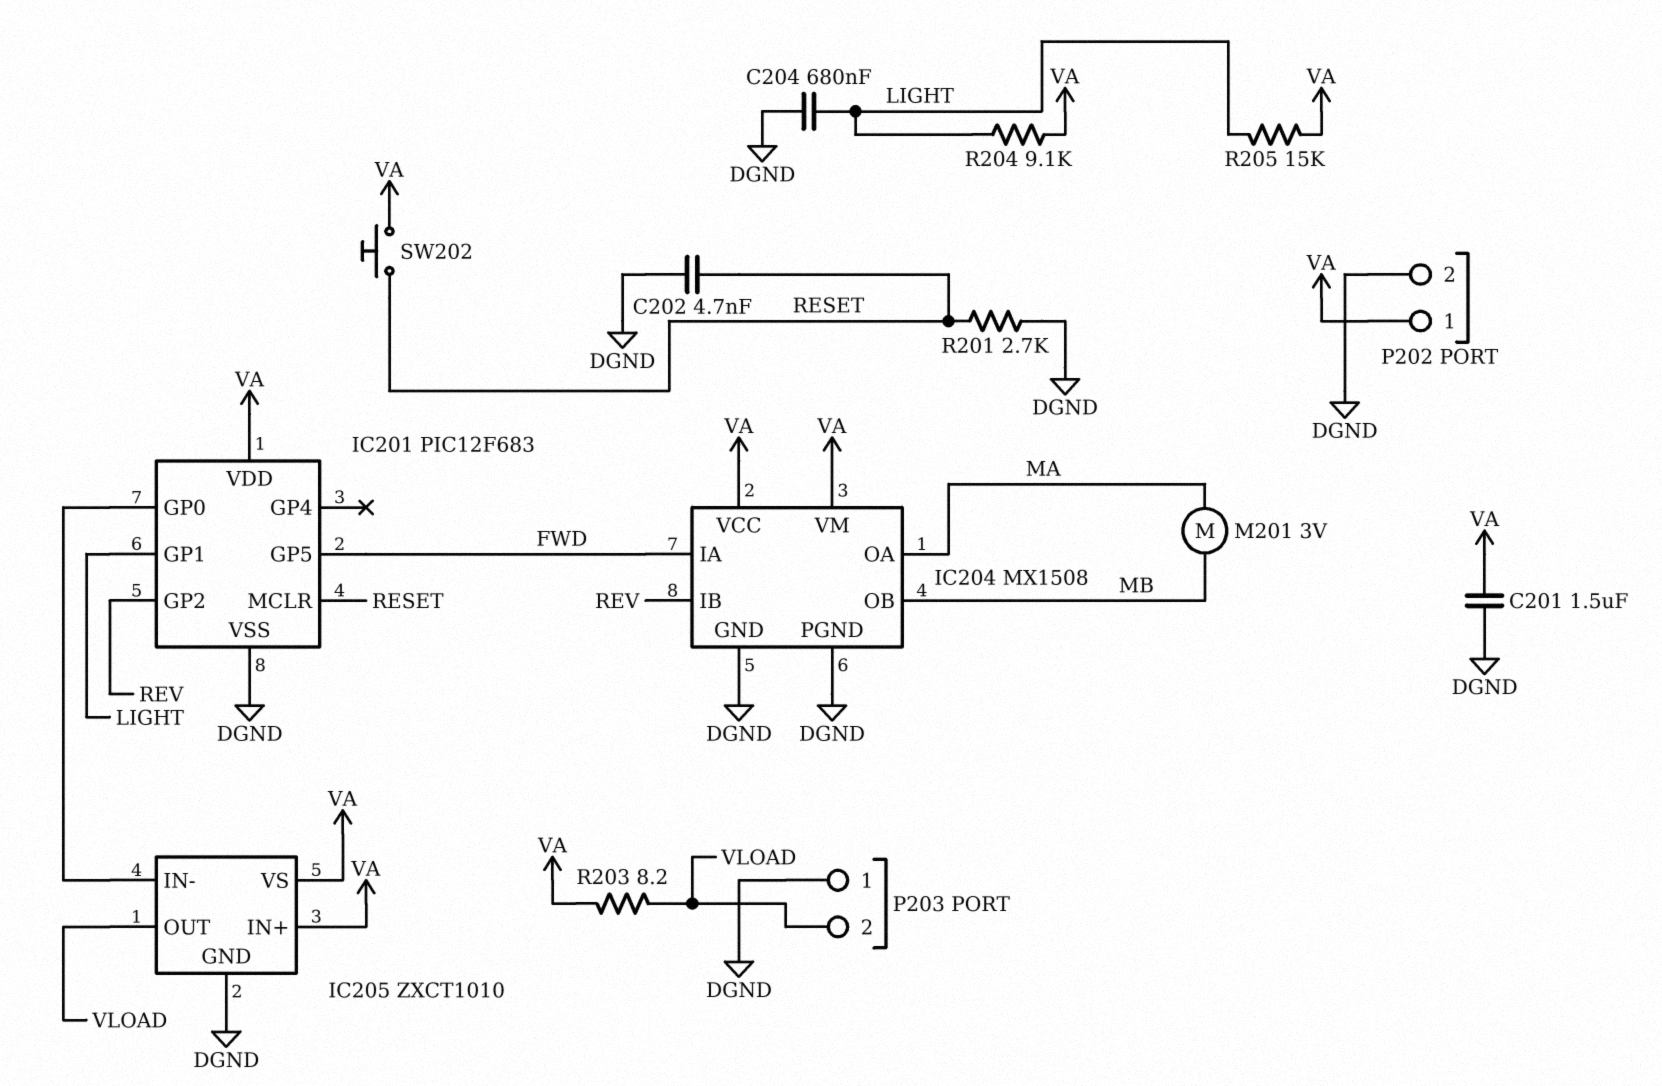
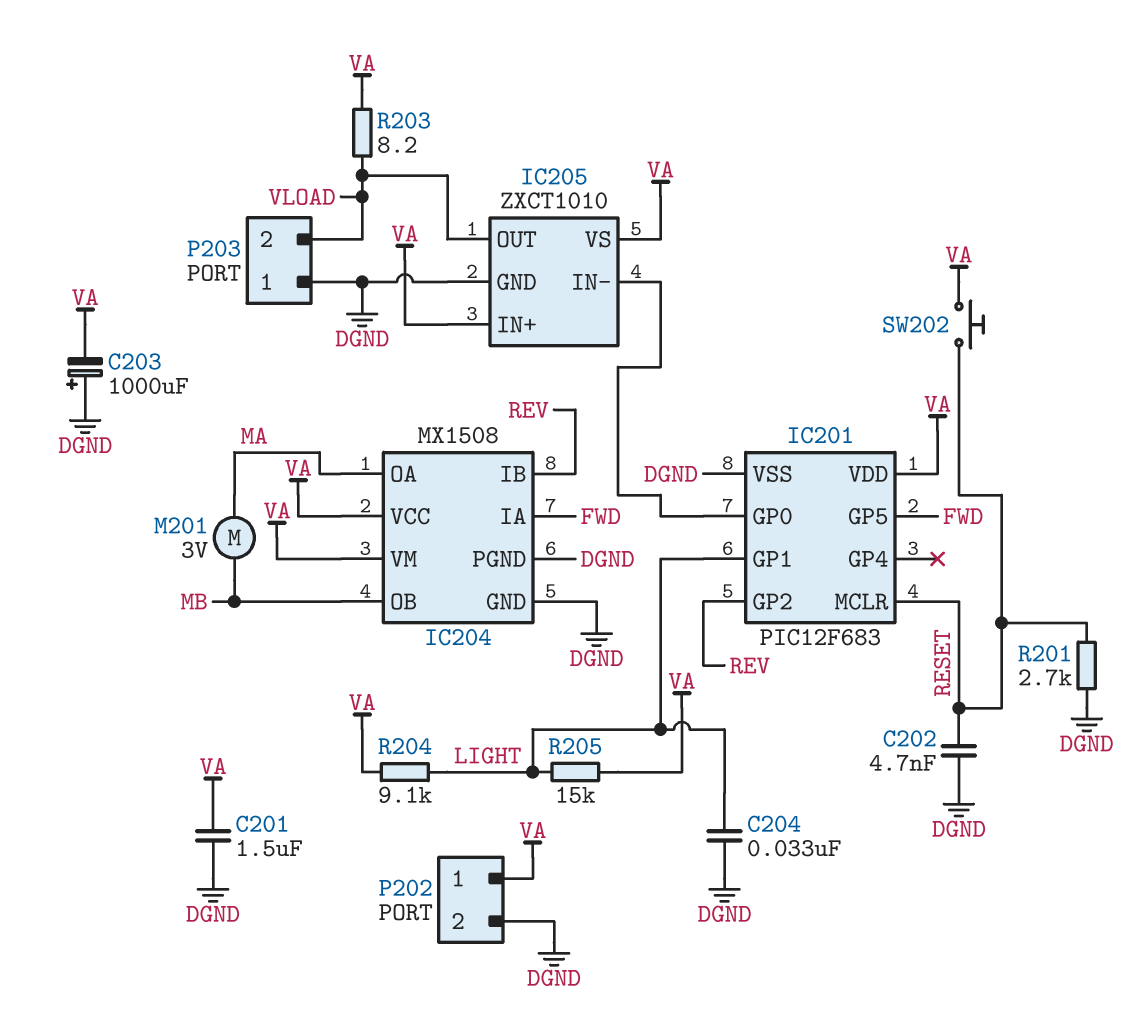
C203: none -> 1000uF (plus DGND, minus VA)
C204: 680nF (DGND, LIGHT) -> 33nF (DGND, LIGHT)

